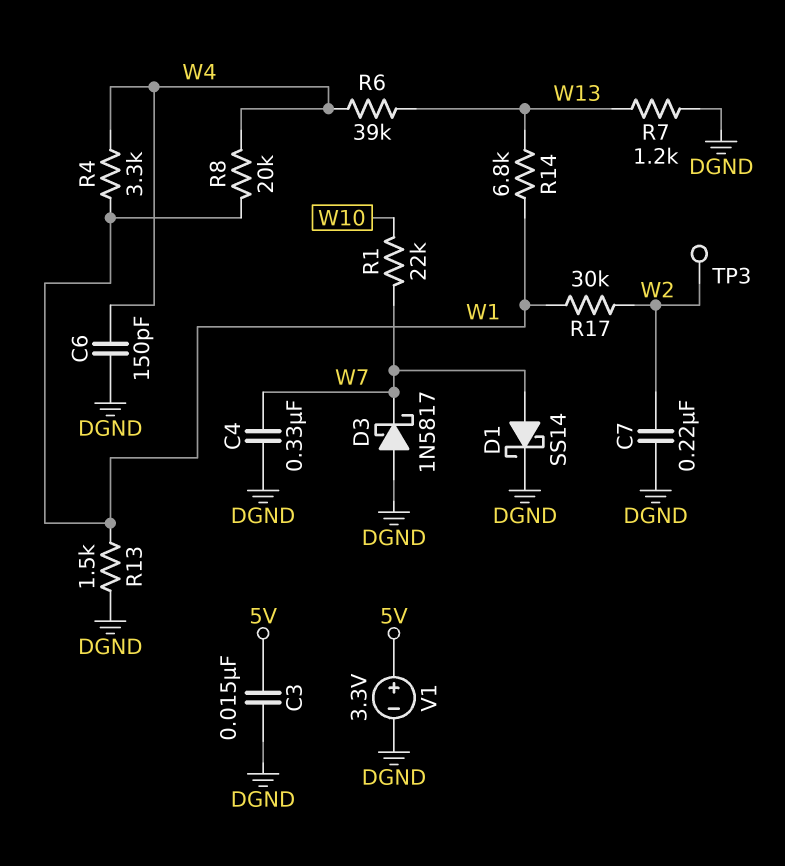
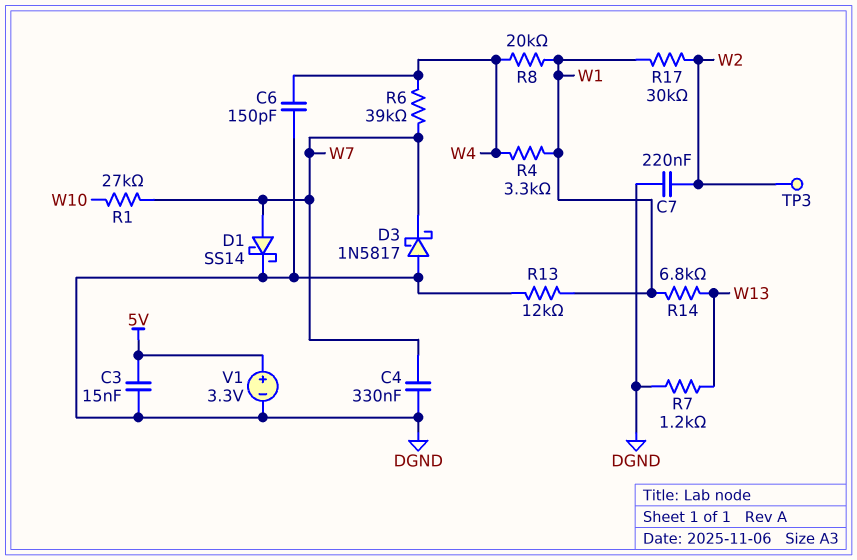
R1: 22k (W7, W10) -> 27k (W7, W10)
R6: 39k (W4, W13) -> 39k (W4, W7)
R13: 1.5k (DGND, W1) -> 12k (DGND, W1)

